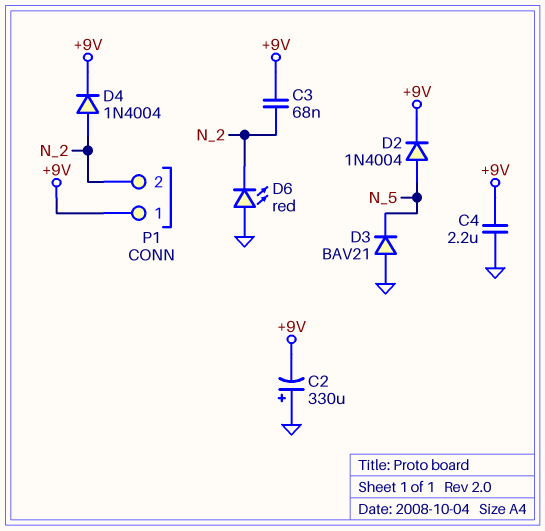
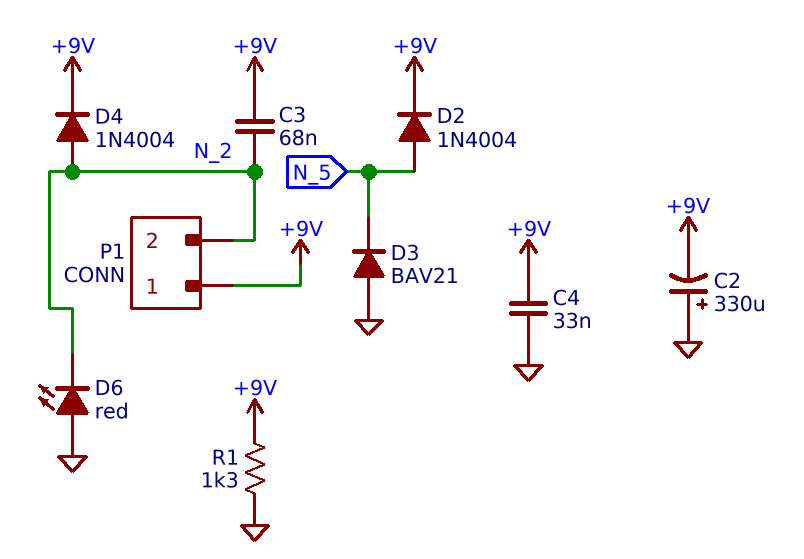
C4: 2.2uF (+9V, GND) -> 33nF (+9V, GND)
R1: none -> 1.3k (+9V, GND)

